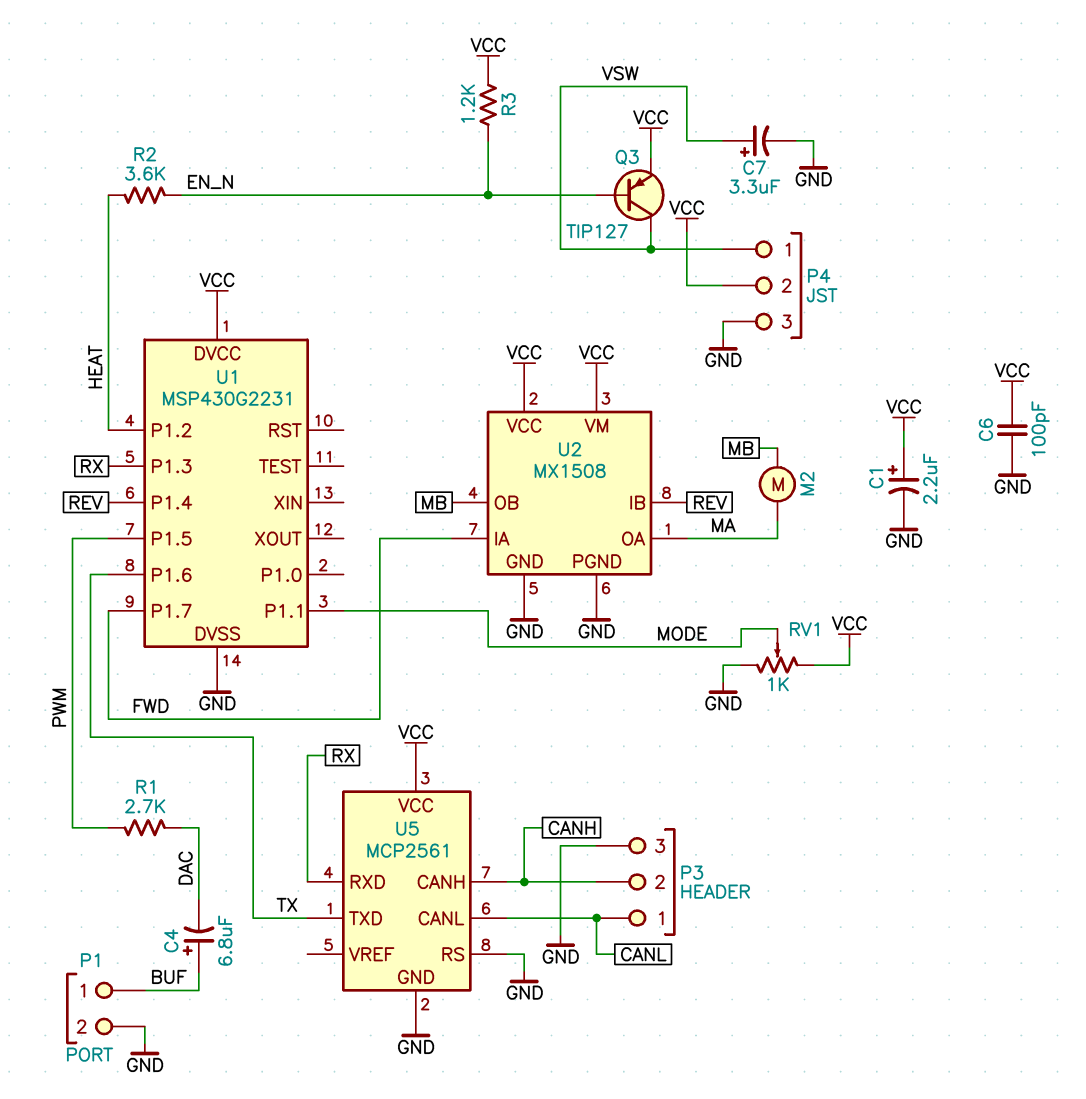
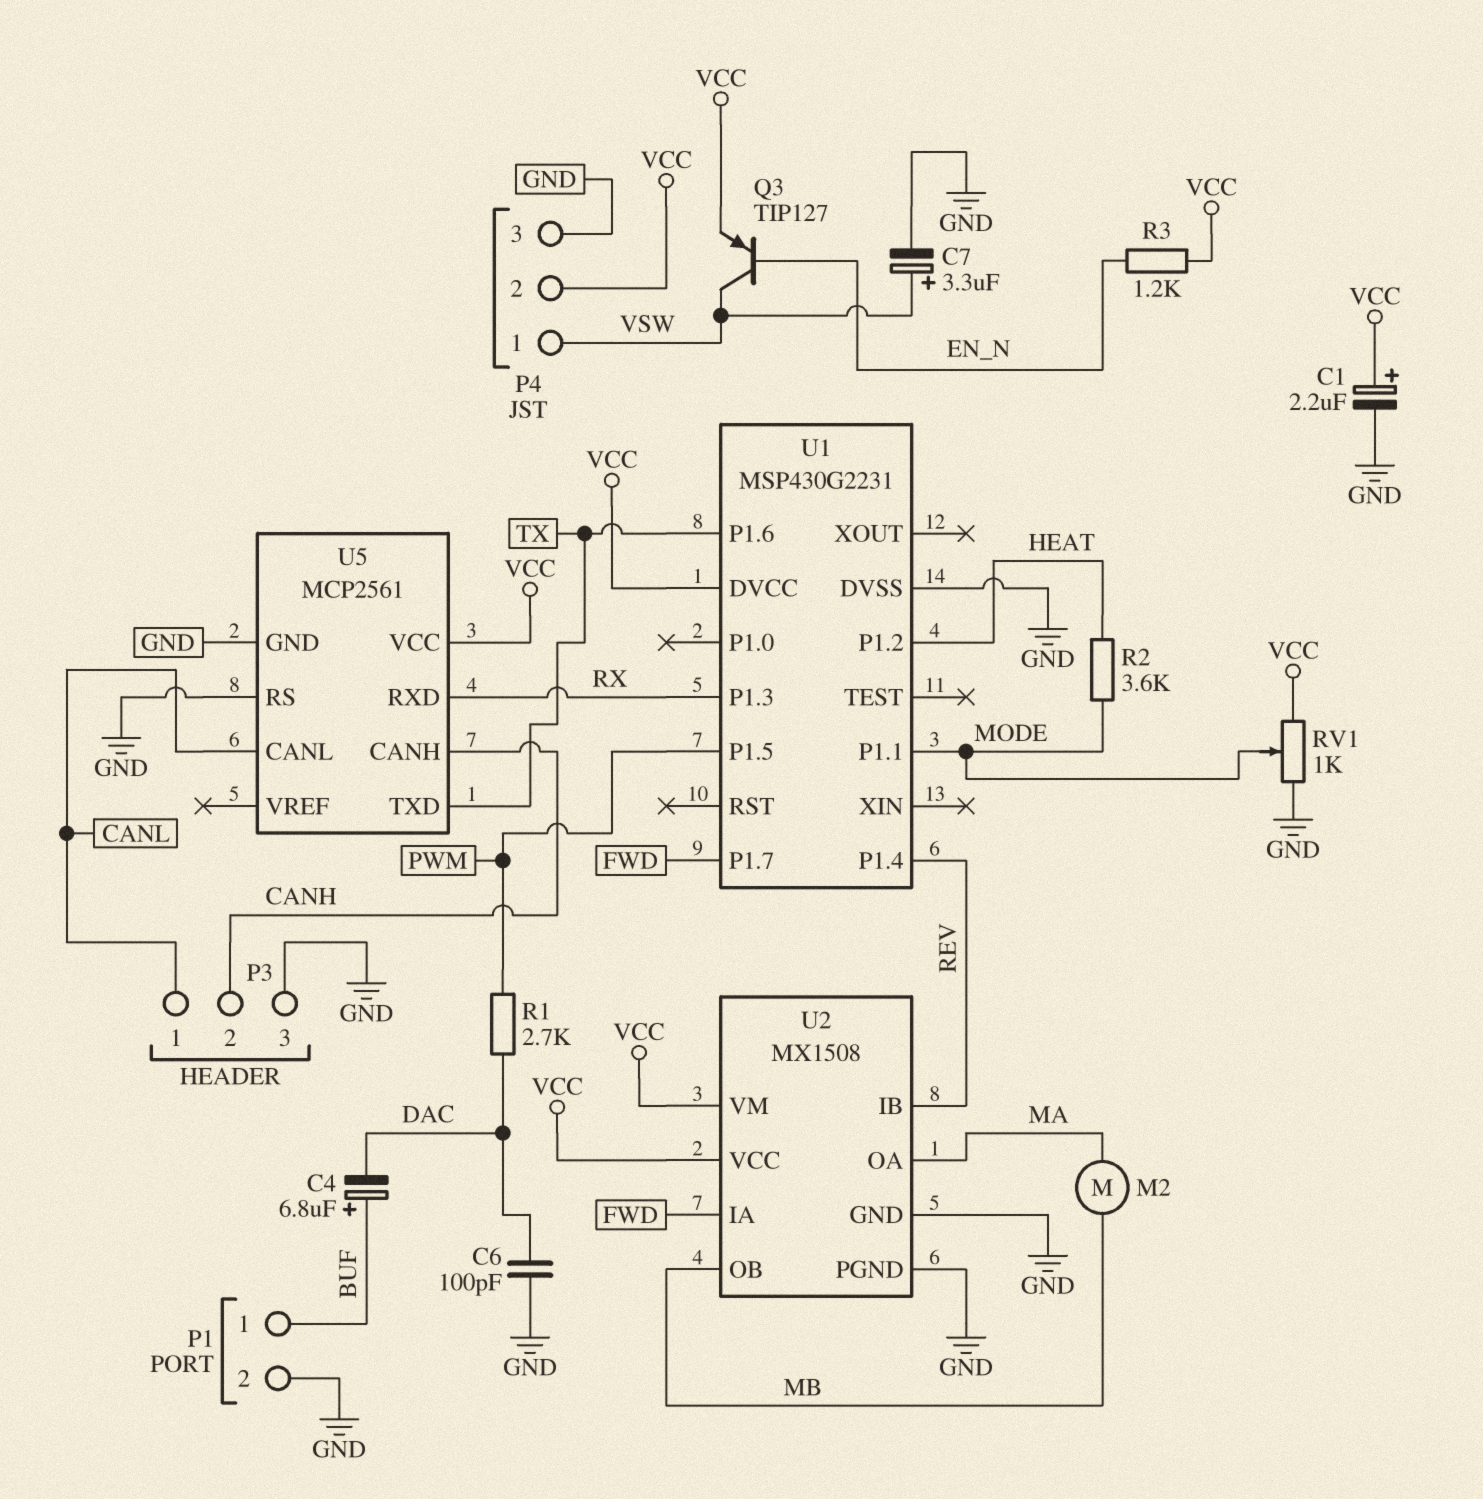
C6: 100pF (GND, VCC) -> 100pF (DAC, GND)
R2: 3.6k (EN_N, HEAT) -> 3.6k (HEAT, MODE)

